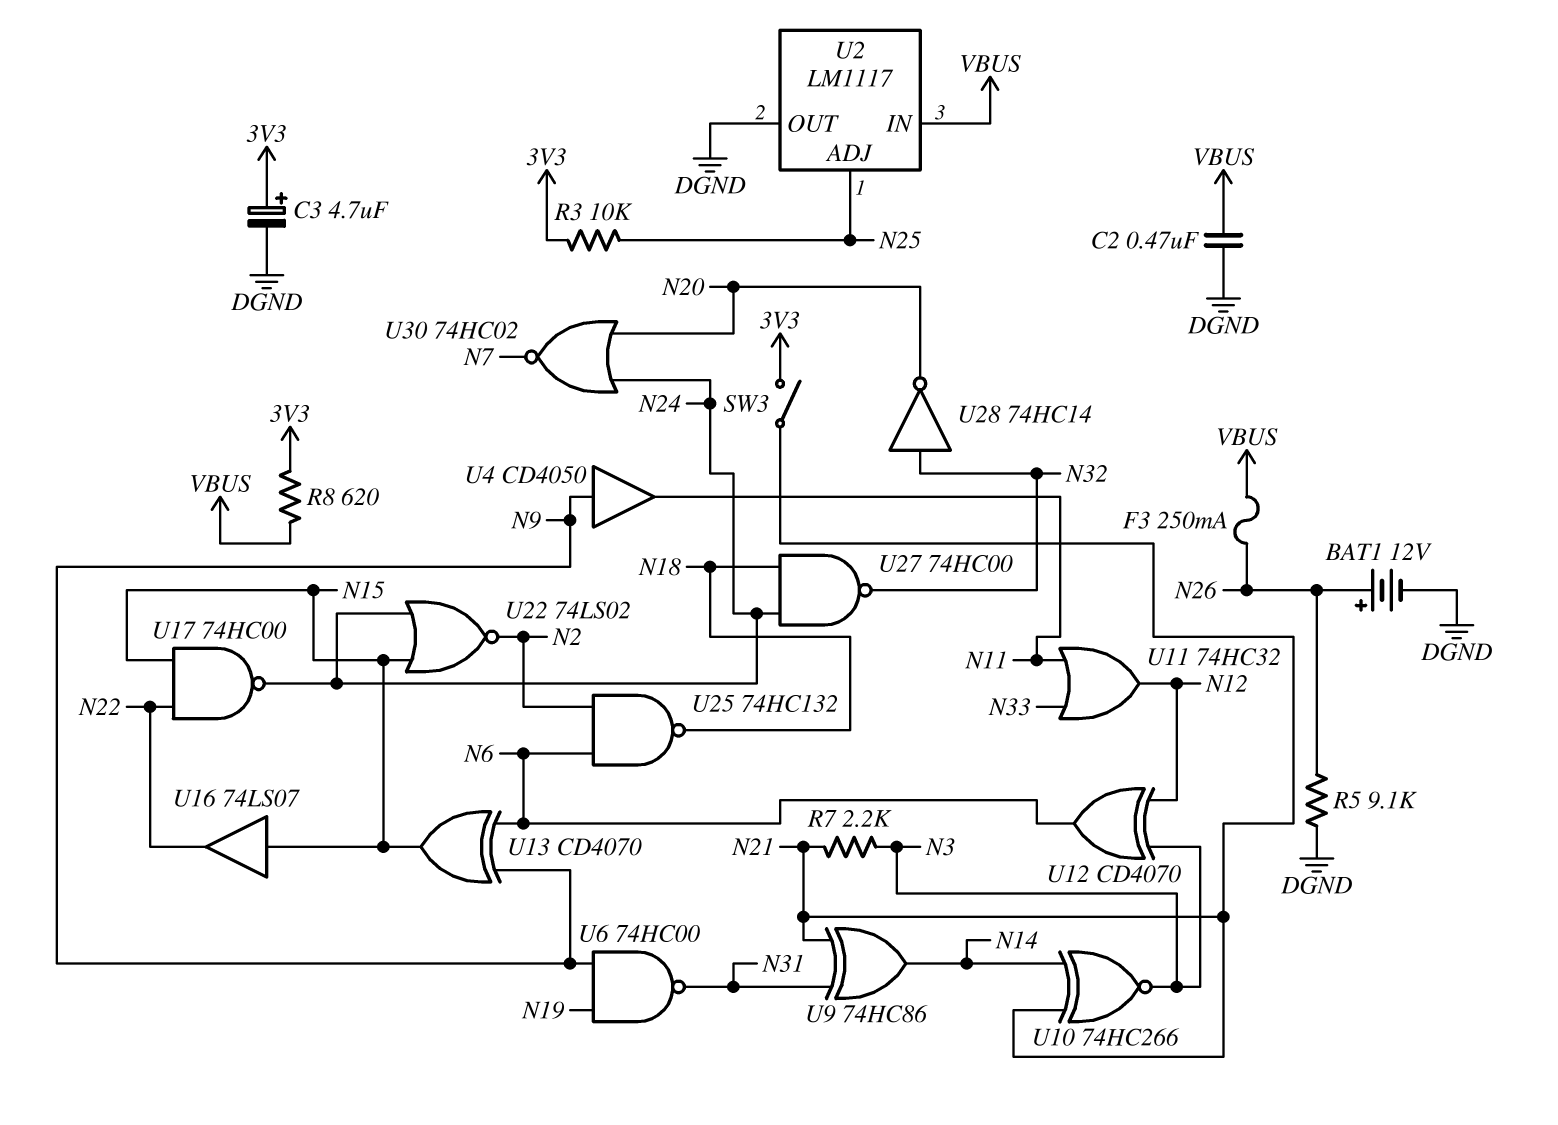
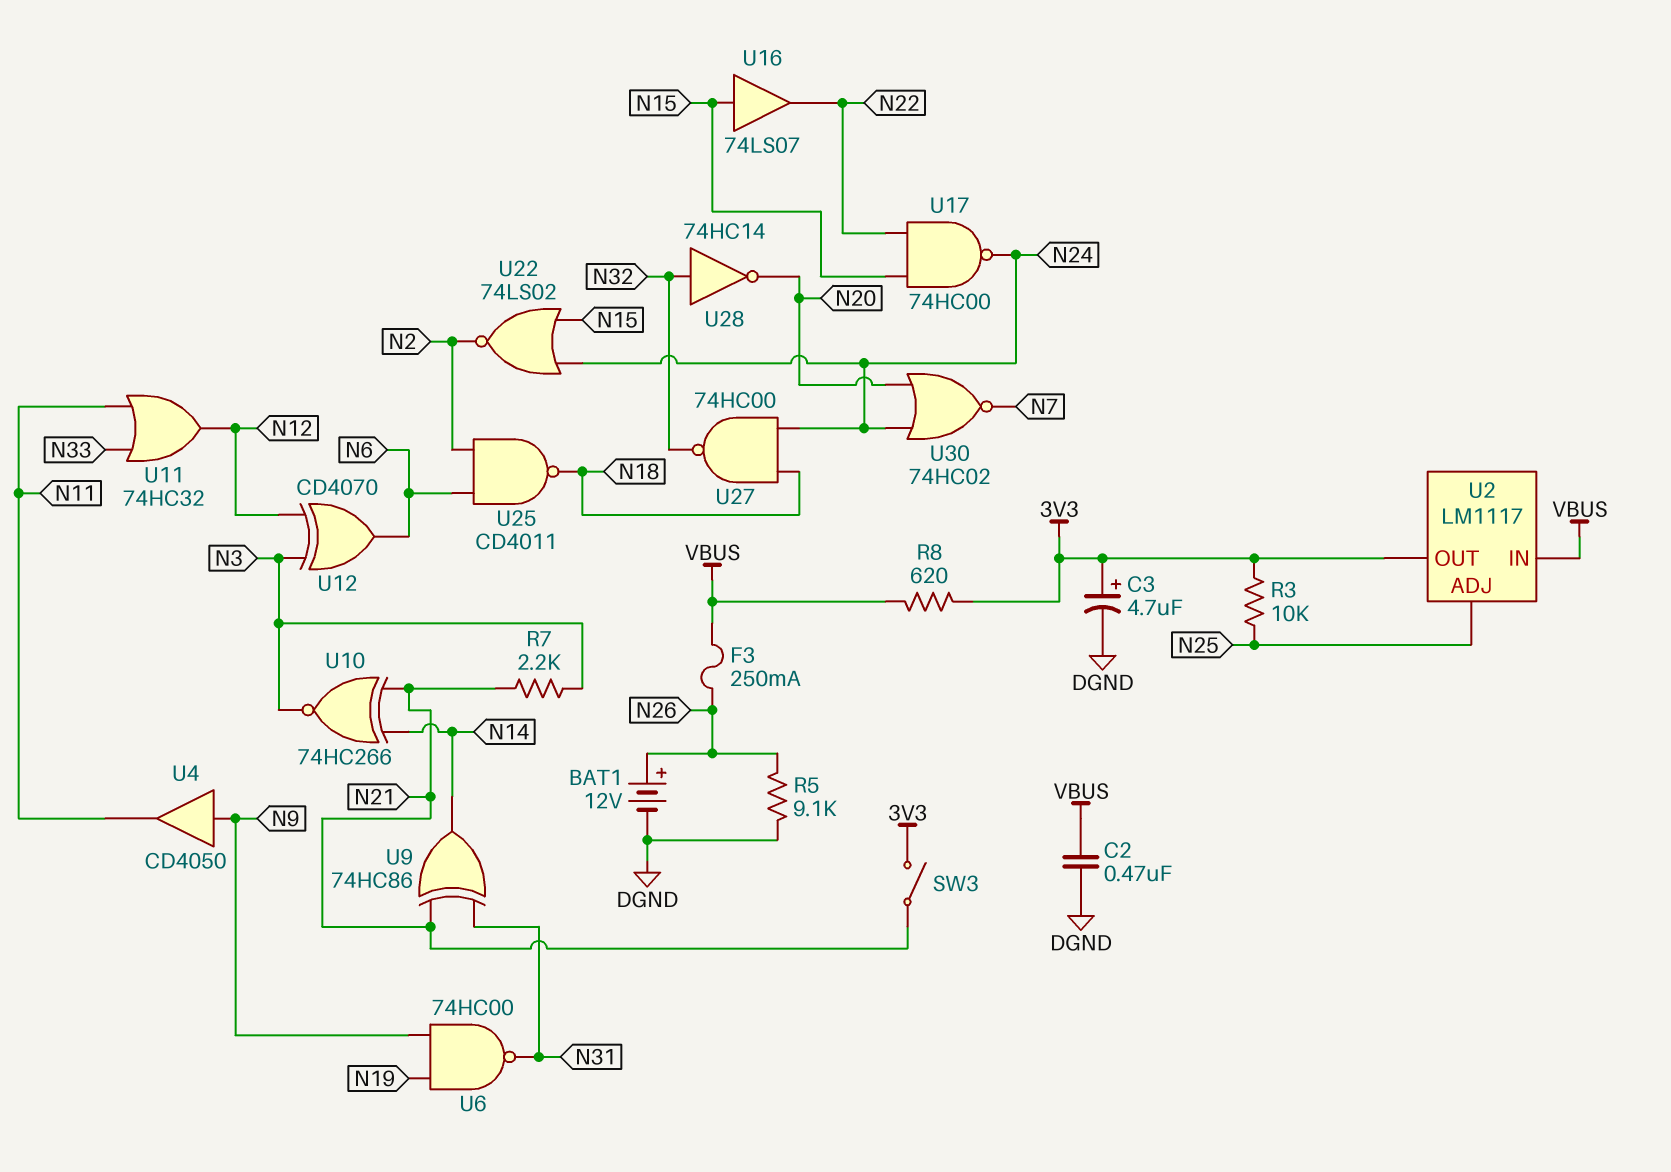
U2 pin OUT: DGND -> 3V3
U13: XOR CD4070 (in N6, in N9, out N15) -> none
U25: NAND 74HC132 (in N2, in N6, out N18) -> NAND CD4011 (in N2, in N6, out N18)

